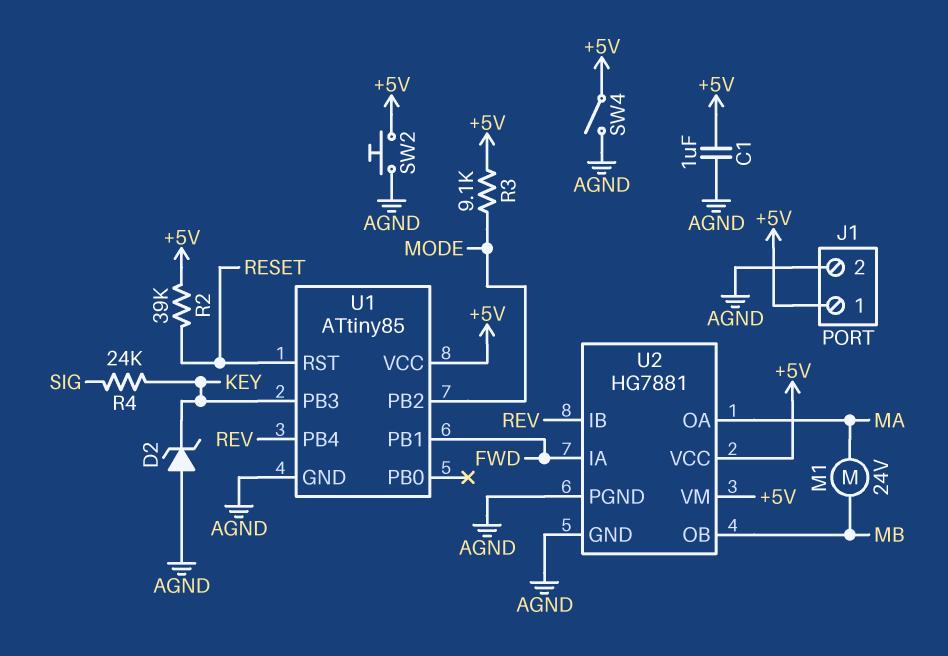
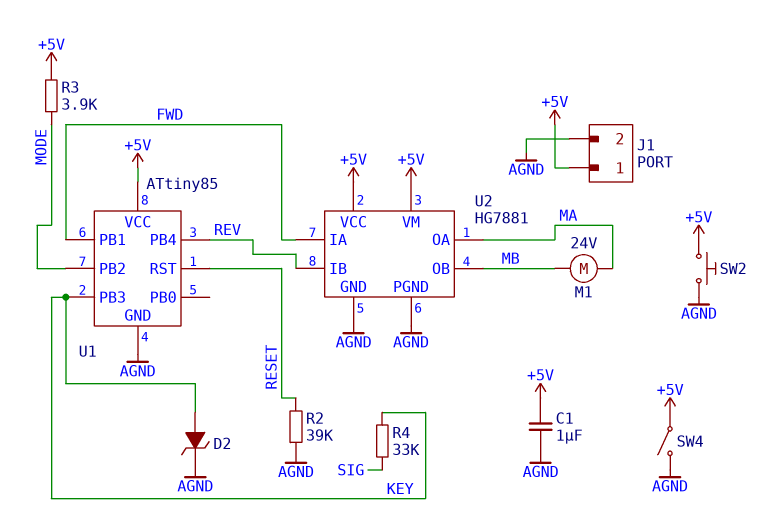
D2: zener (A AGND, K KEY) -> zener (A KEY, K AGND)
R2: 39k (+5V, RESET) -> 39k (AGND, RESET)
R3: 9.1k (+5V, MODE) -> 3.9k (+5V, MODE)
R4: 24k (KEY, SIG) -> 33k (KEY, SIG)

